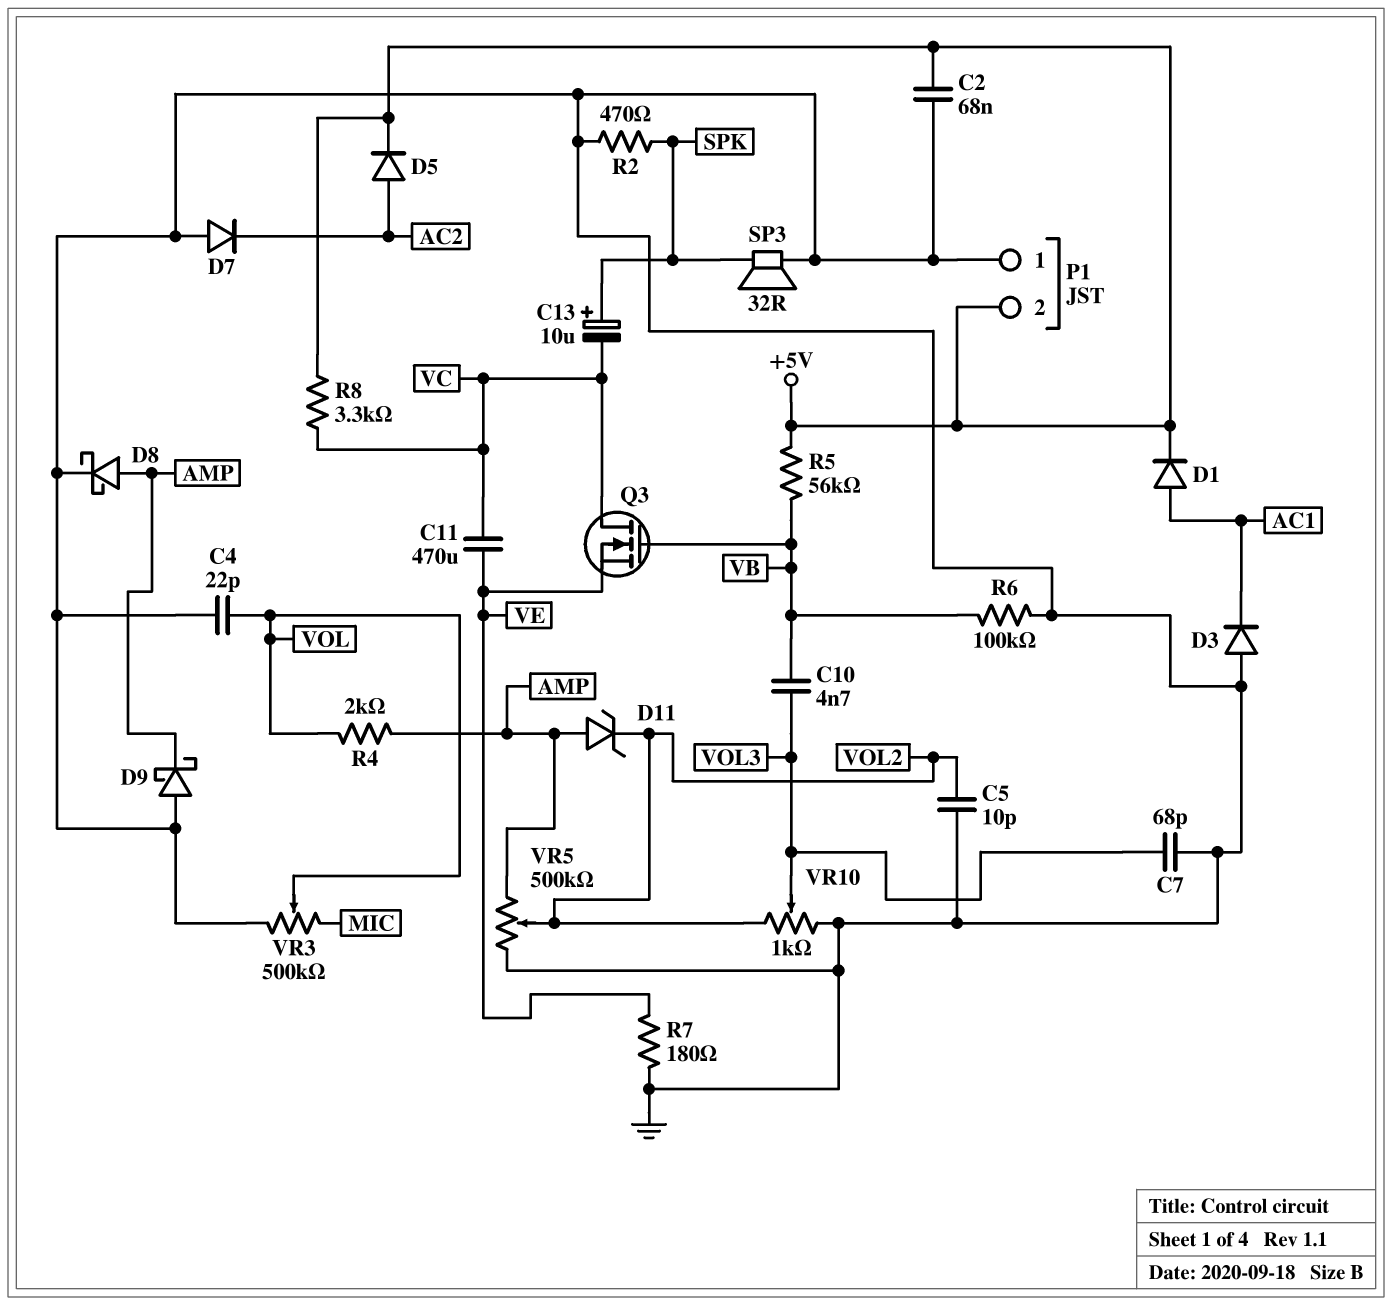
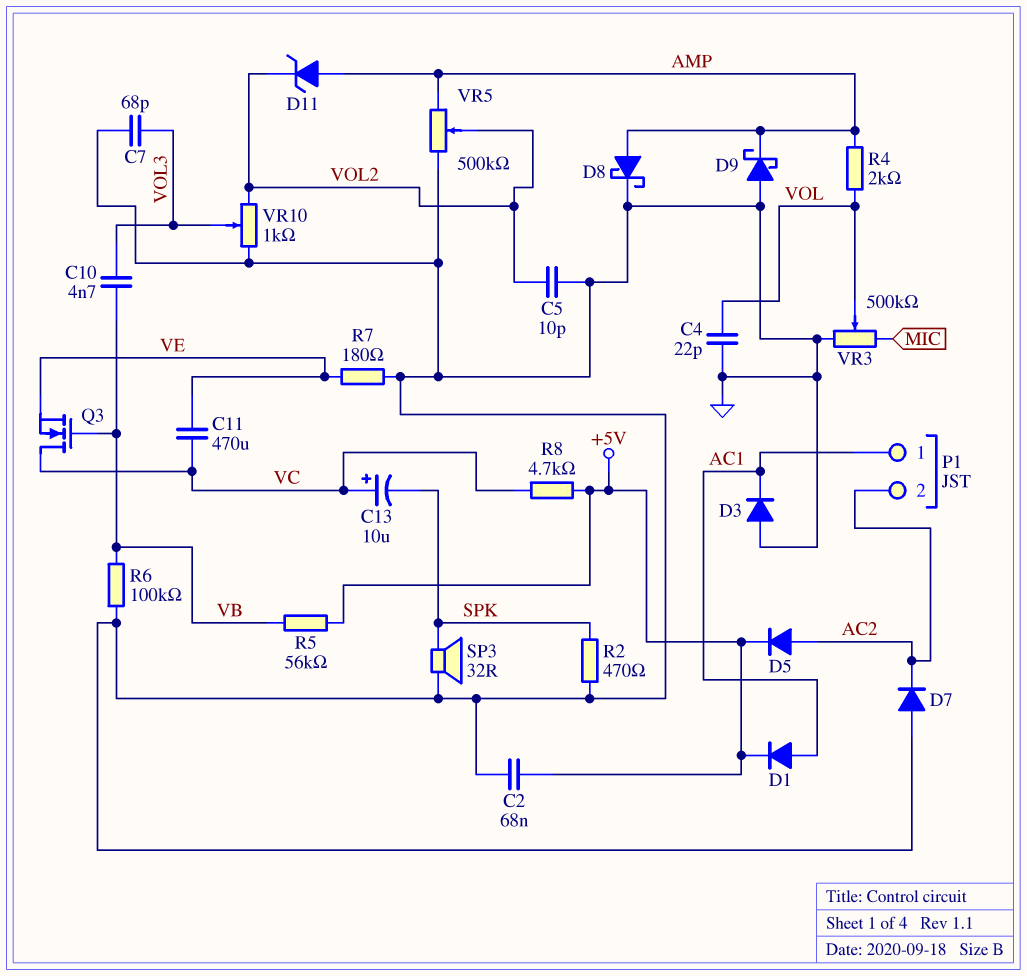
C13: 10uF (plus SPK, minus VC) -> 10uF (plus VC, minus SPK)
P1 pin 1: GND -> AC1
P1 pin 2: +5V -> AC2
R8: 3.3k (+5V, VC) -> 4.7k (+5V, VC)

